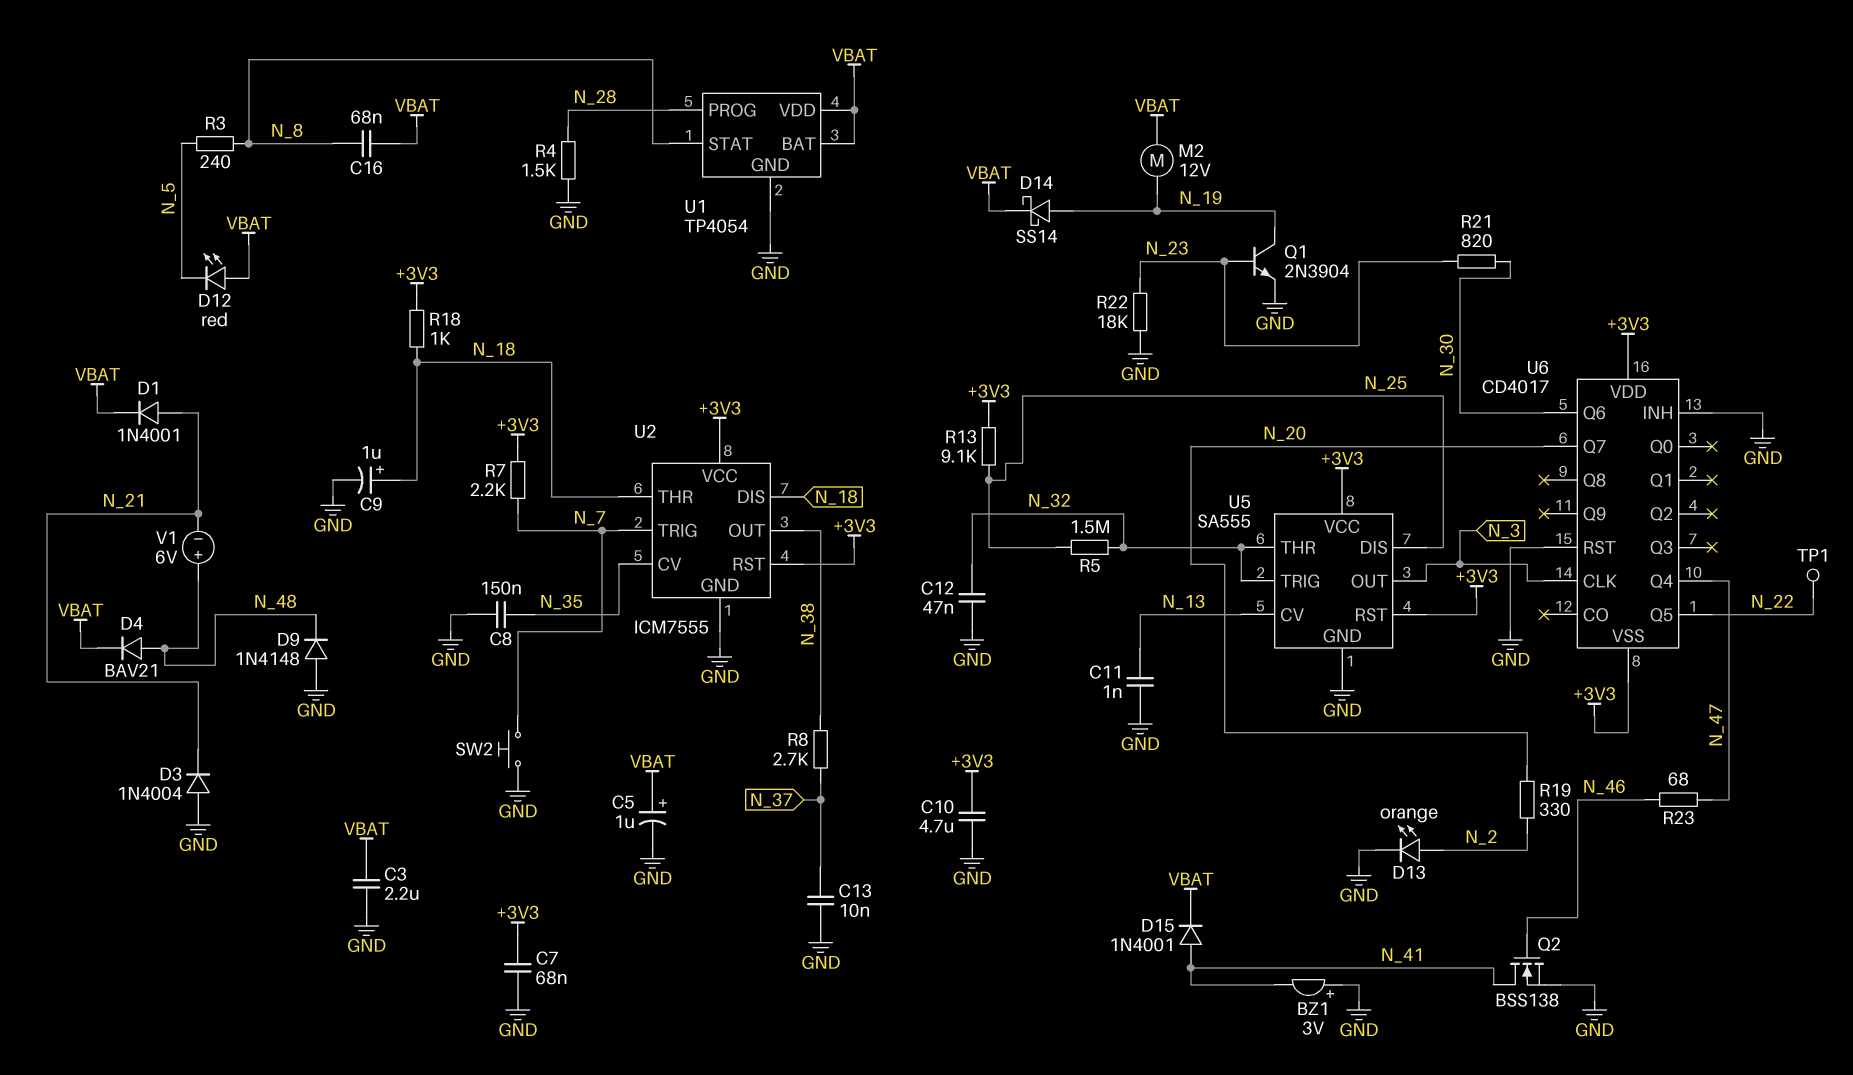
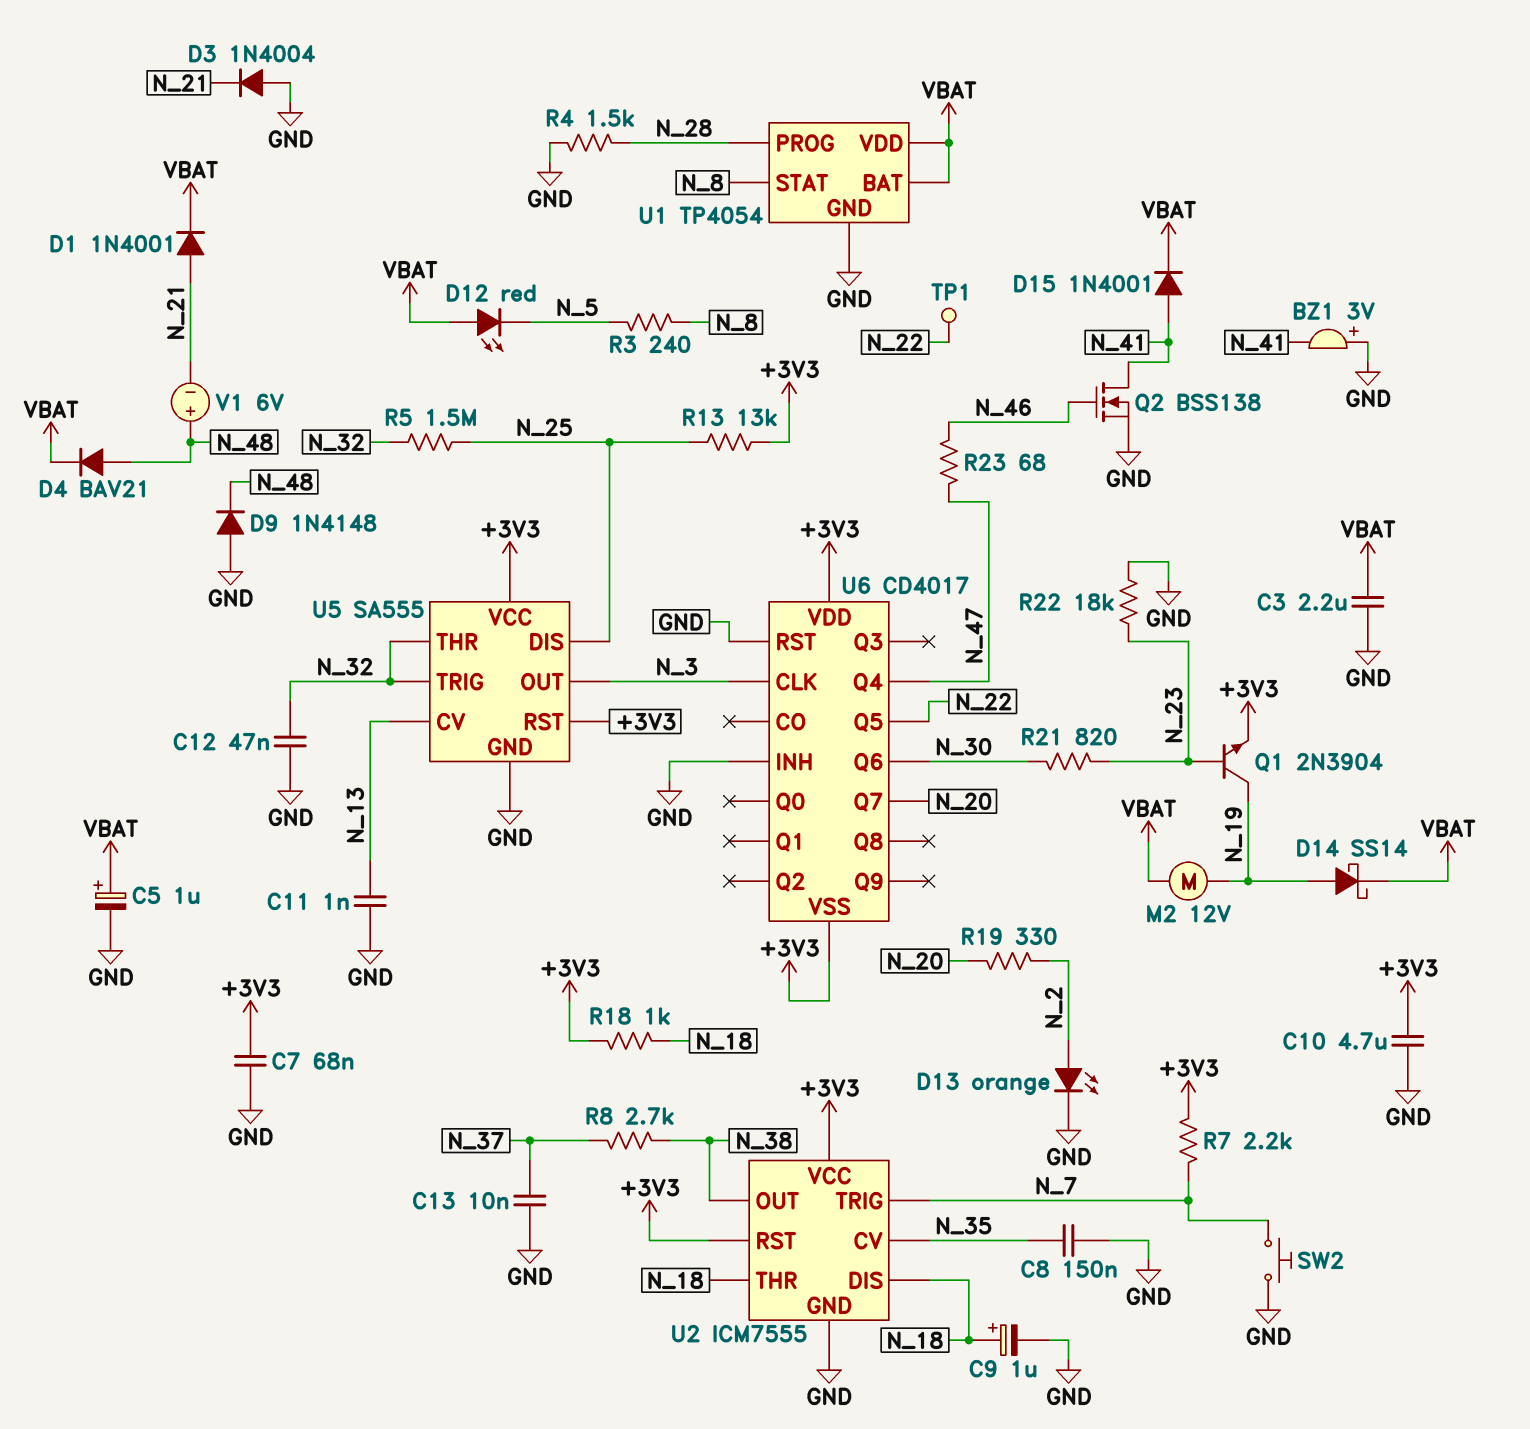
C16: 68nF (N_8, VBAT) -> none
Q1: NPN 2N3904 (B N_23, C N_19, E GND) -> NPN 2N3904 (B N_23, C N_19, E +3V3)
R13: 9.1k (+3V3, N_25) -> 13k (+3V3, N_25)

